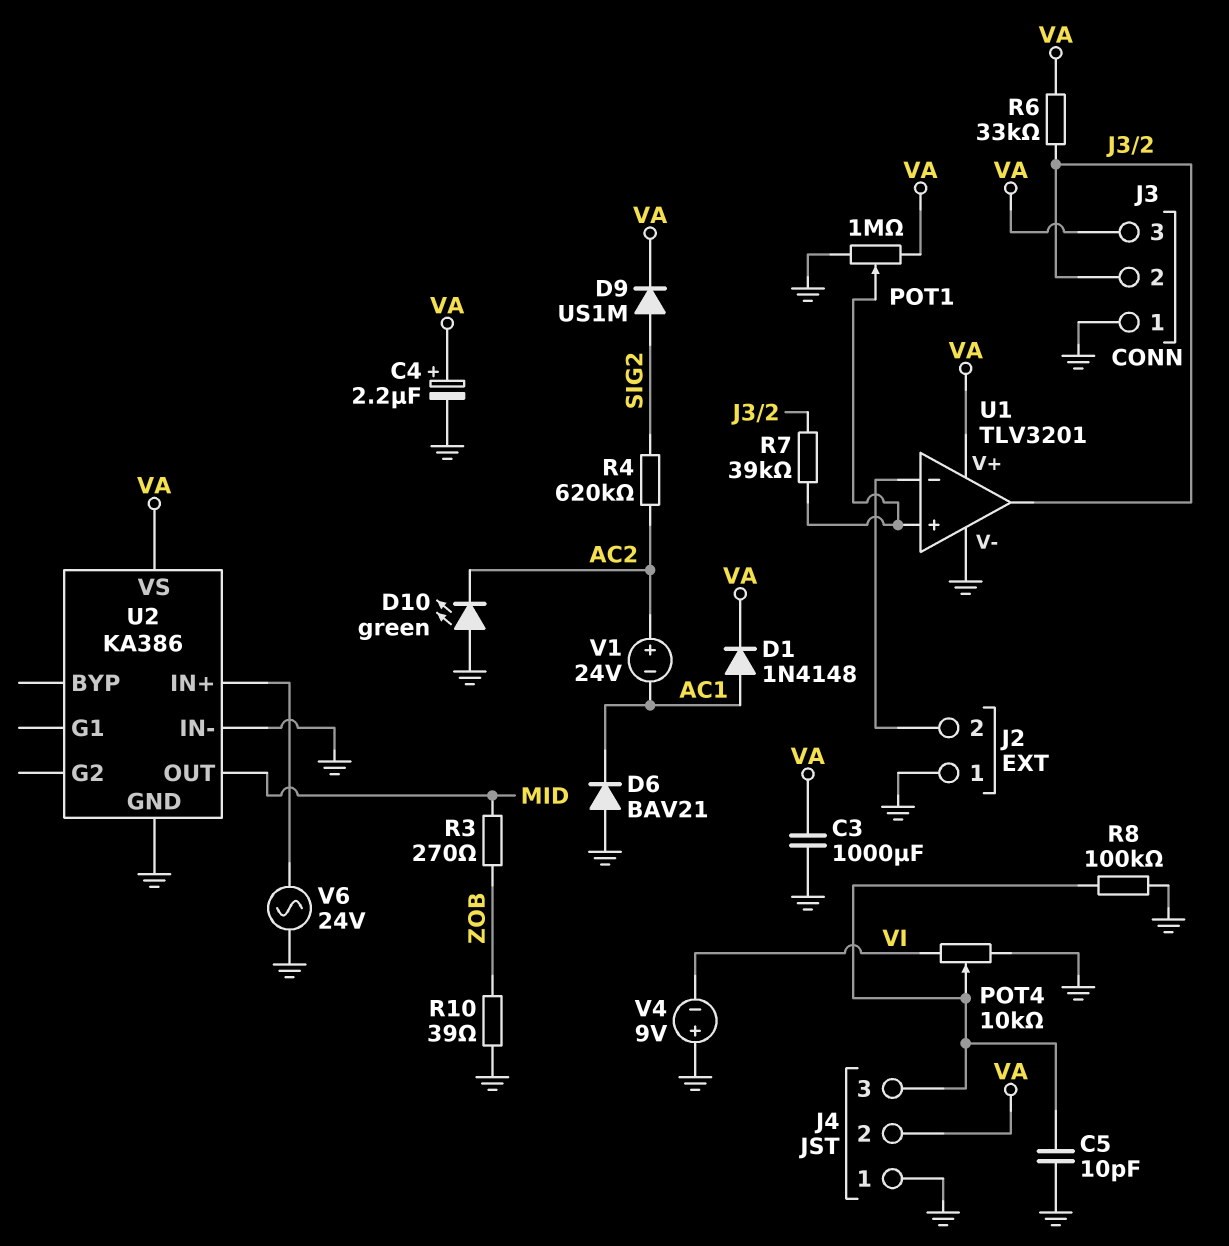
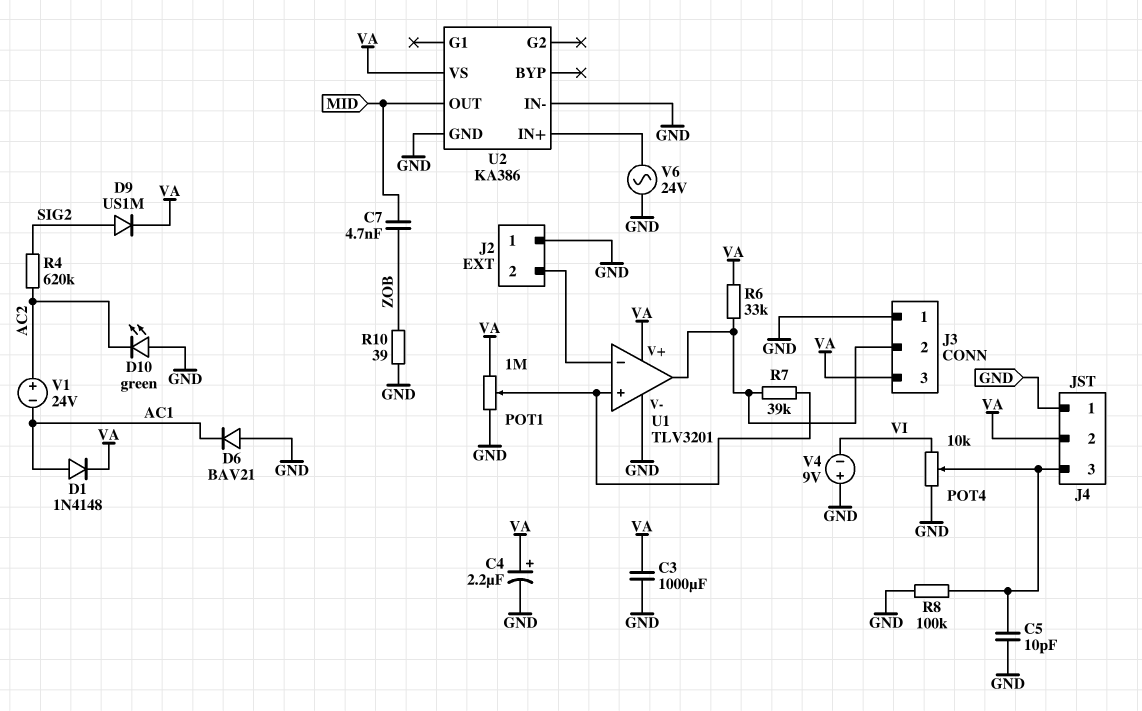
C7: none -> 4.7nF (MID, ZOB)
R3: 270 (MID, ZOB) -> none

